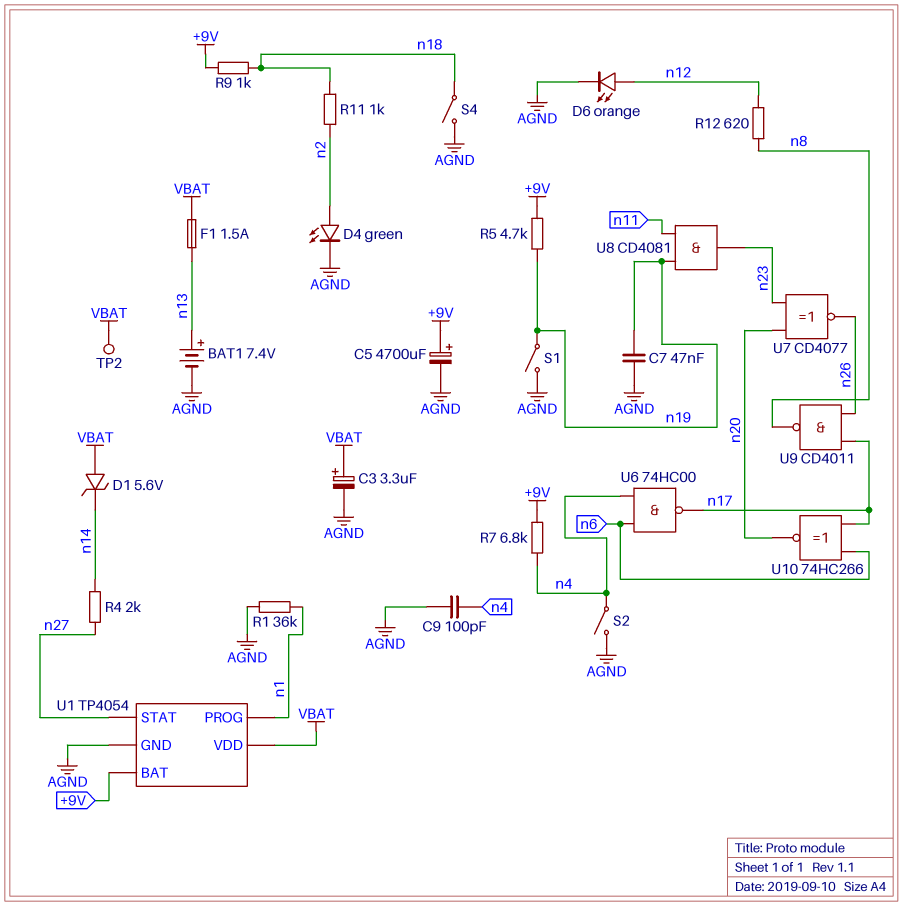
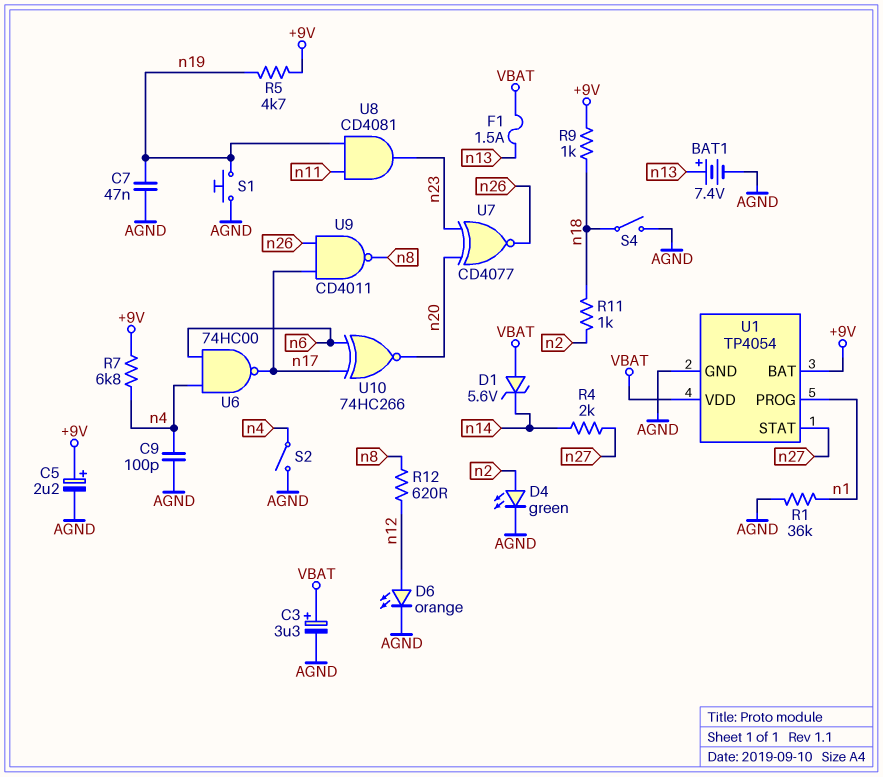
C5: 4700uF (plus +9V, minus AGND) -> 2.2uF (plus +9V, minus AGND)
S1: switch (AGND, n19) -> button (AGND, n19)
TP2: test point (VBAT) -> none

